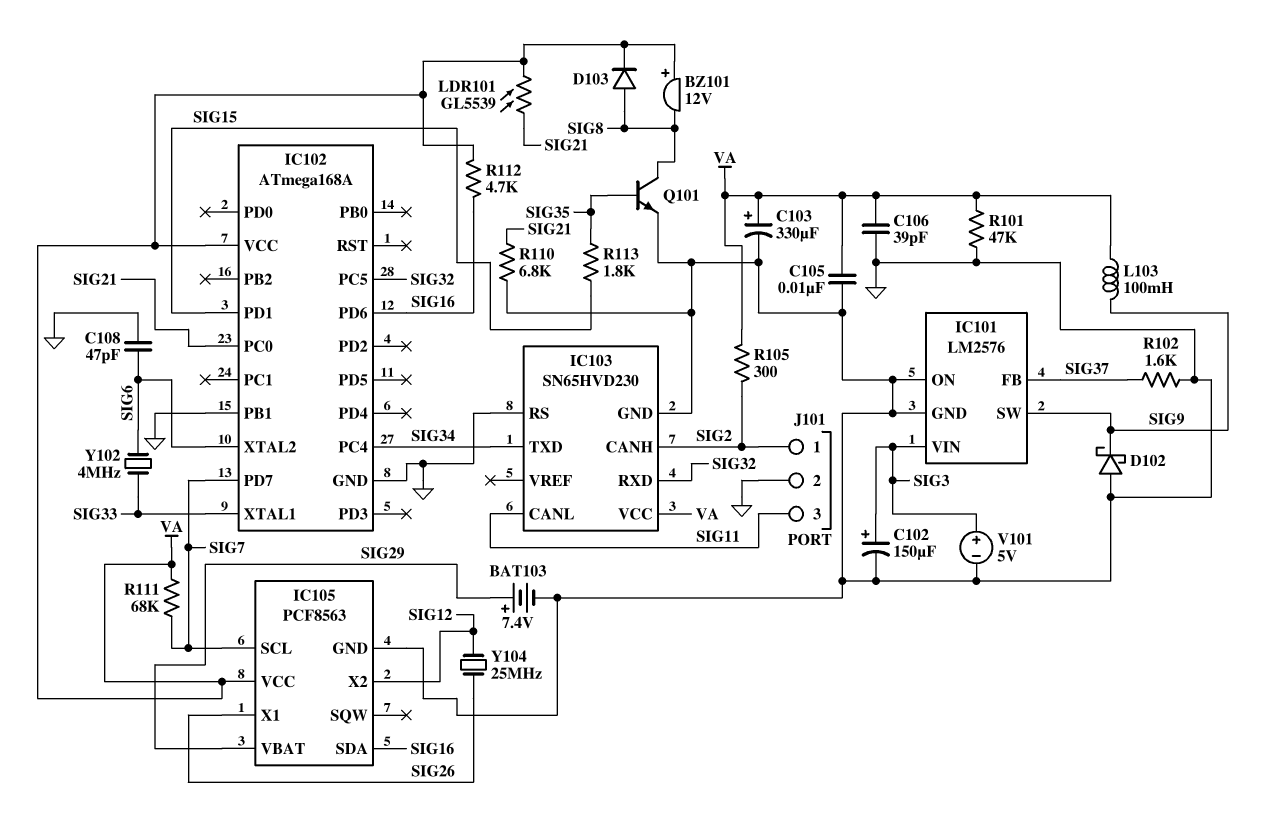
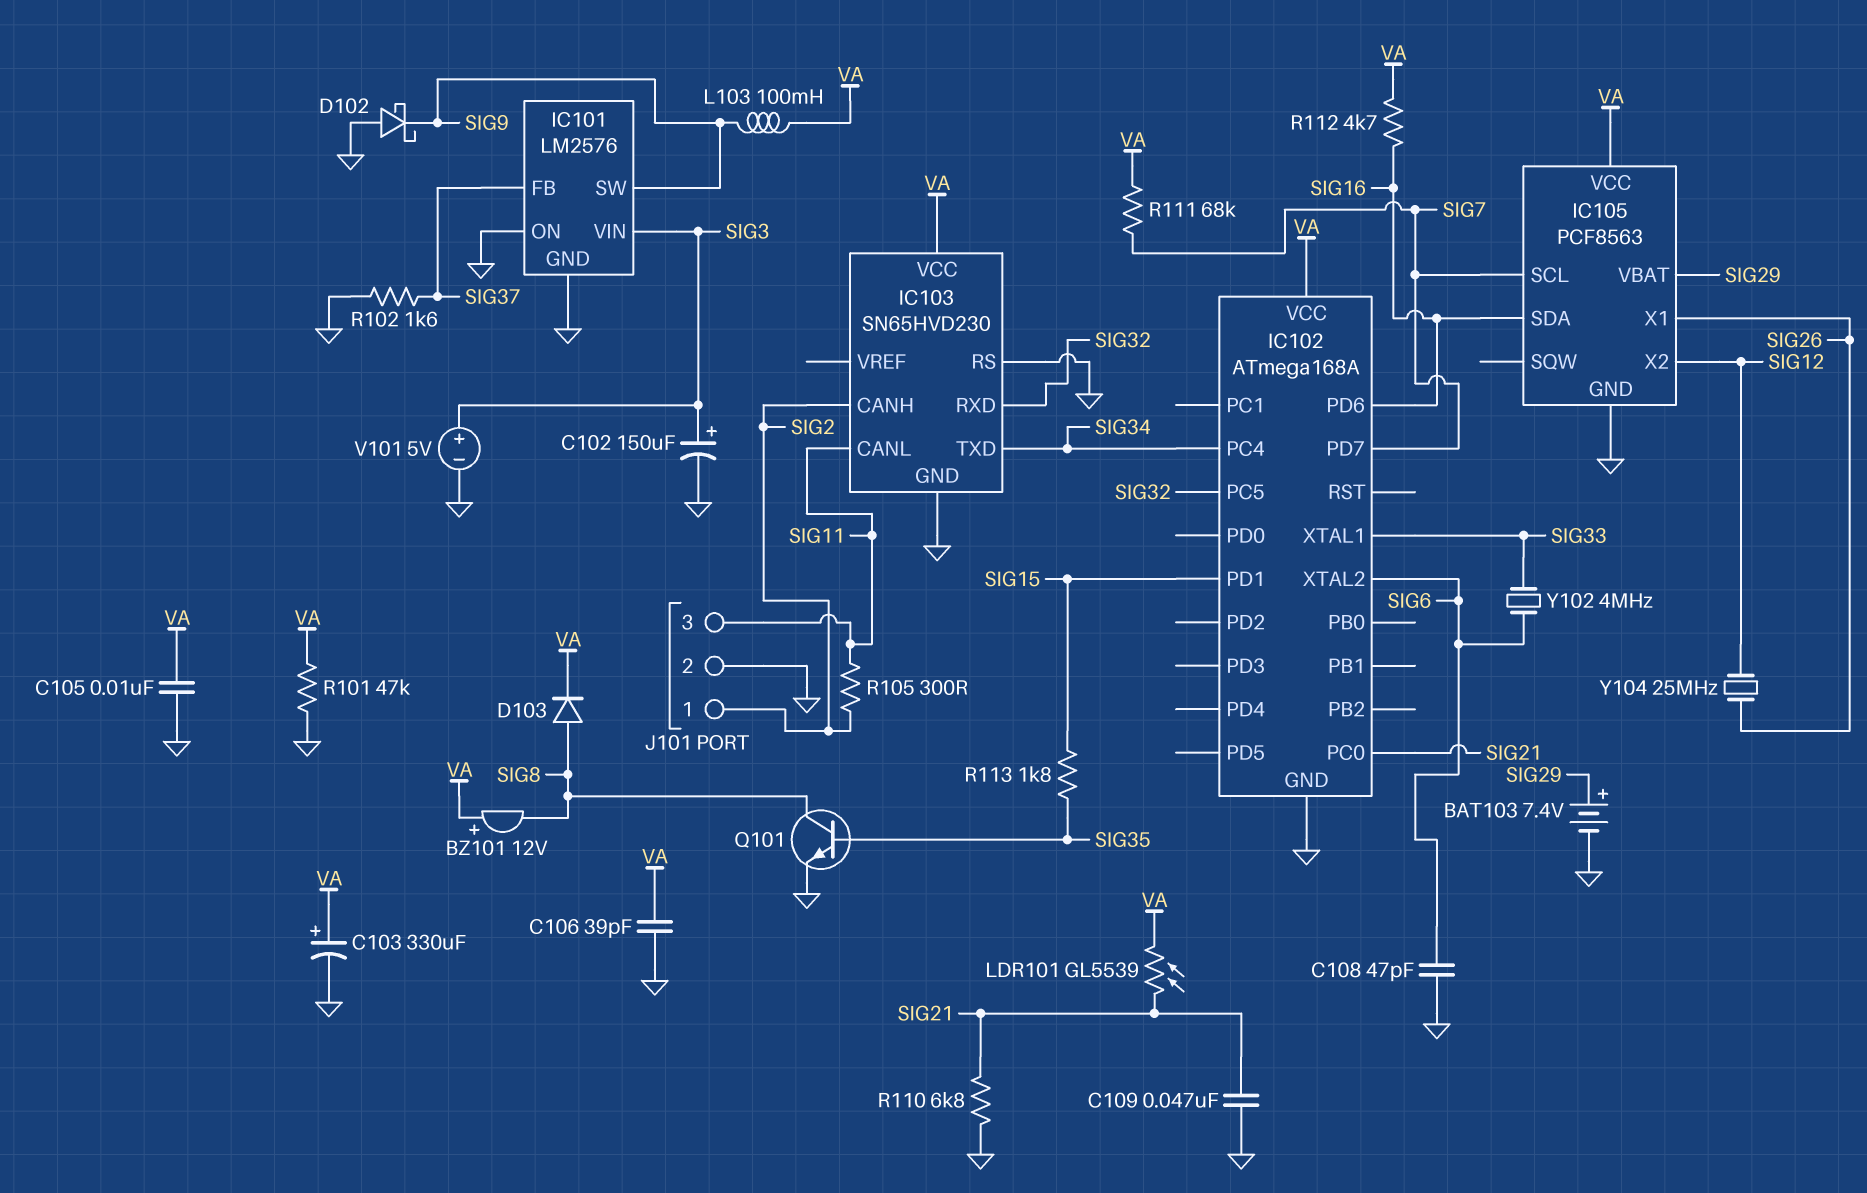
C109: none -> 47nF (GND, SIG21)
IC102 pin PB1: GND -> none
R105: 300 (SIG2, VA) -> 300 (SIG2, SIG11)

